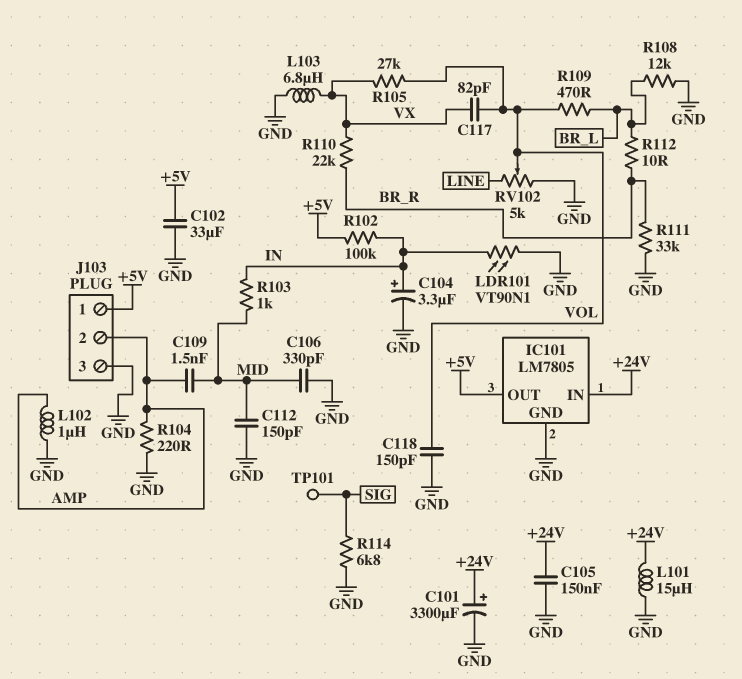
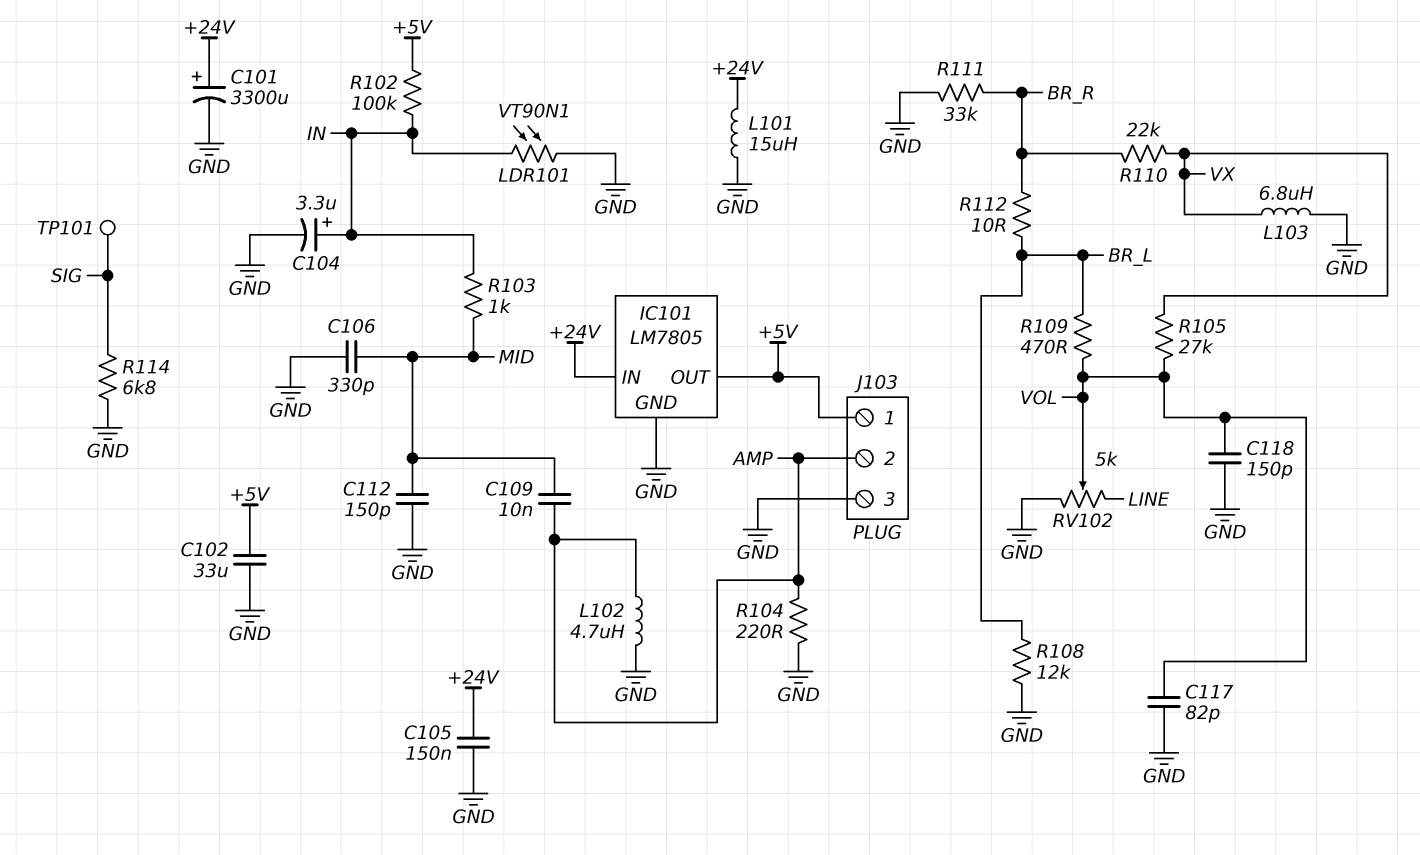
C109: 1.5nF (AMP, MID) -> 10nF (AMP, MID)
C117: 82pF (VOL, VX) -> 82pF (GND, VOL)
L102: 1uH (AMP, GND) -> 4.7uH (AMP, GND)

